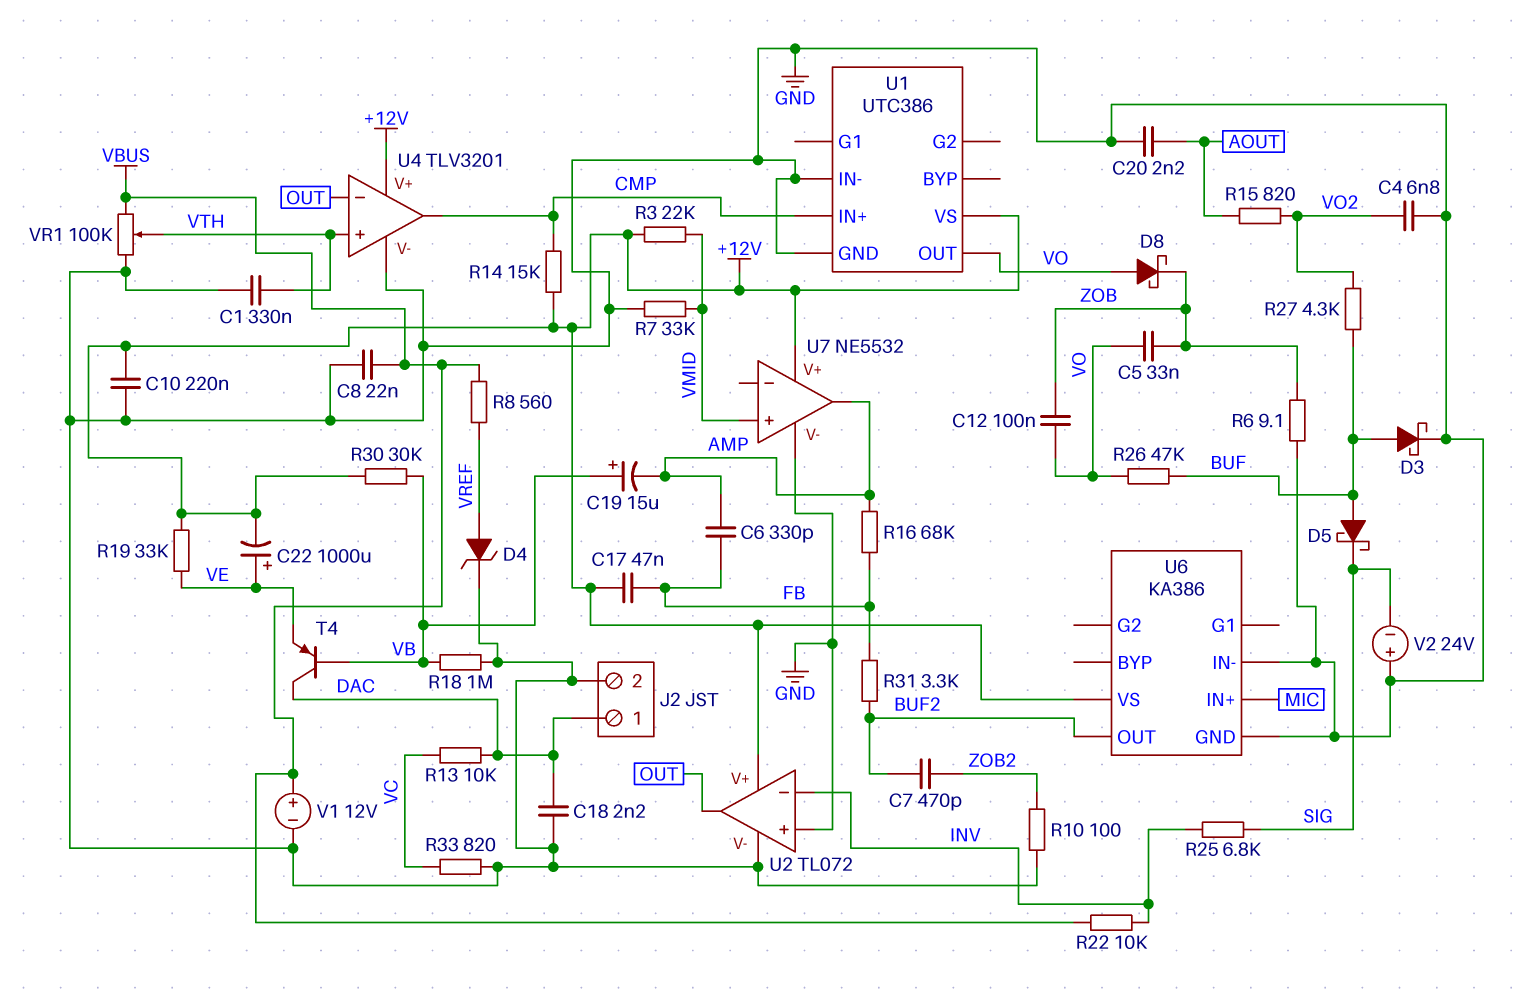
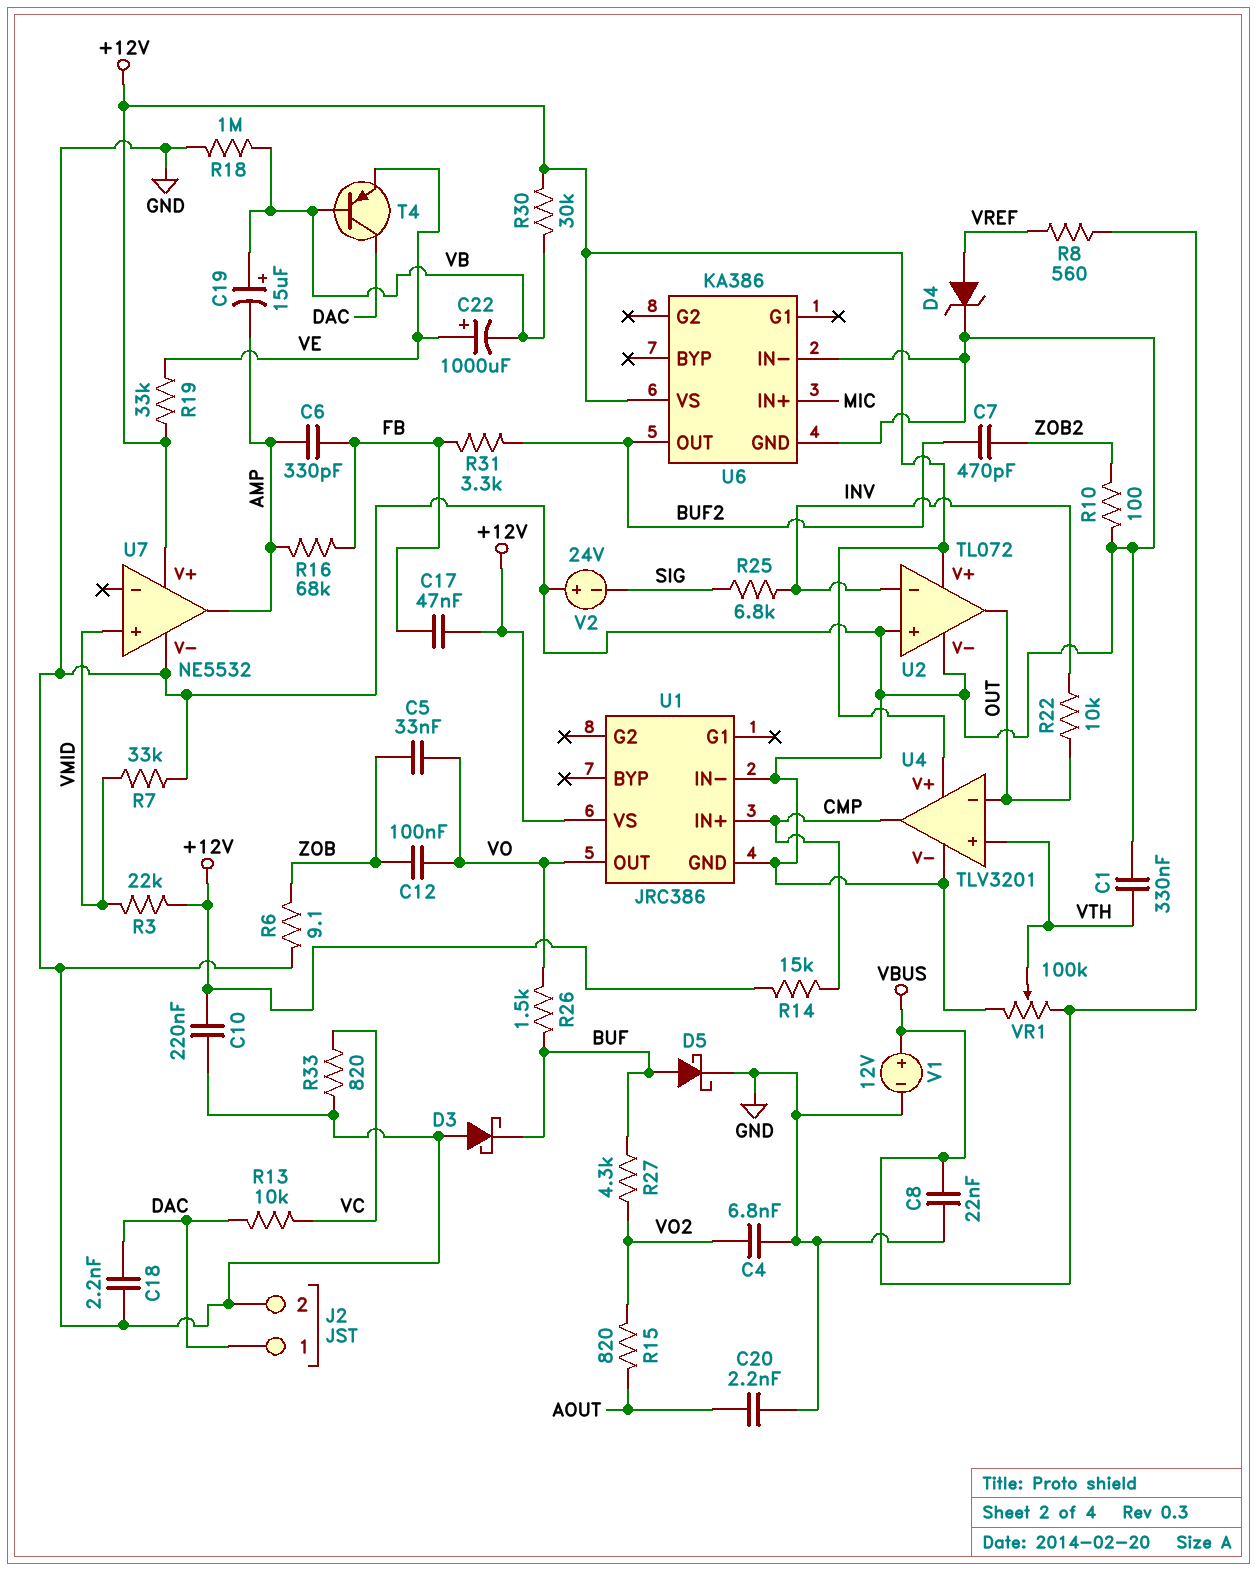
C22: 1000uF (plus VE, minus +12V) -> 1000uF (plus VE, minus VB)
D3: schottky (A BUF, K GND) -> schottky (A GND, K BUF)
D5: schottky (A BUF, K SIG) -> schottky (A BUF, K GND)
D8: schottky (A VO, K ZOB) -> none
R22: 10k (INV, VBUS) -> 10k (INV, OUT)
R26: 47k (BUF, VO) -> 1.5k (BUF, VO)
U1: UTC386 -> JRC386

